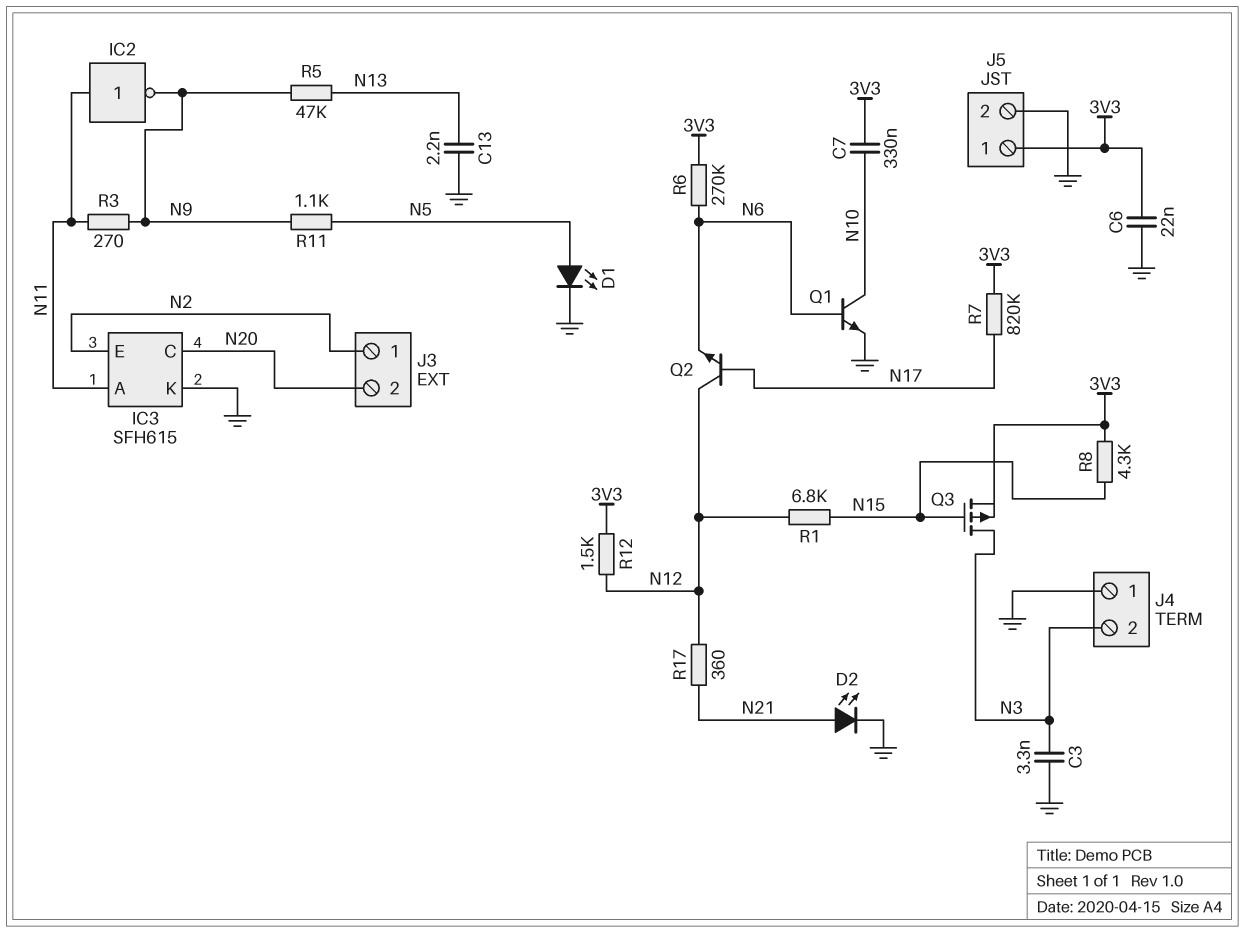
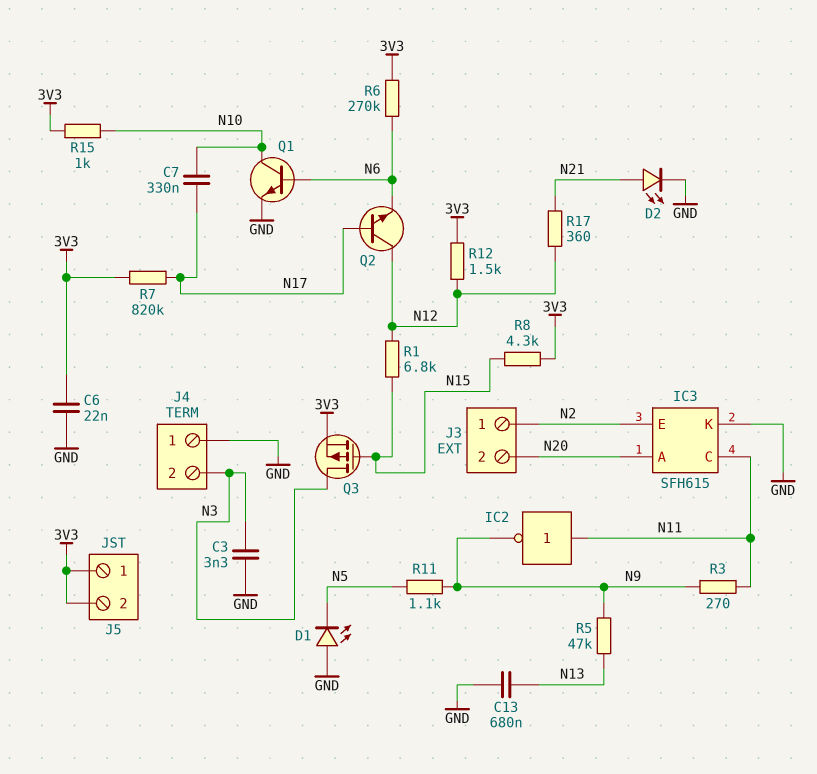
C7: 330nF (3V3, N10) -> 330nF (N10, N17)
C13: 2.2nF (GND, N13) -> 680nF (GND, N13)
D1: LED (A N5, K GND) -> LED (A GND, K N5)
IC3 pin A: N11 -> N20
IC3 pin C: N20 -> N11
J5 pin 2: GND -> 3V3
R15: none -> 1k (3V3, N10)

